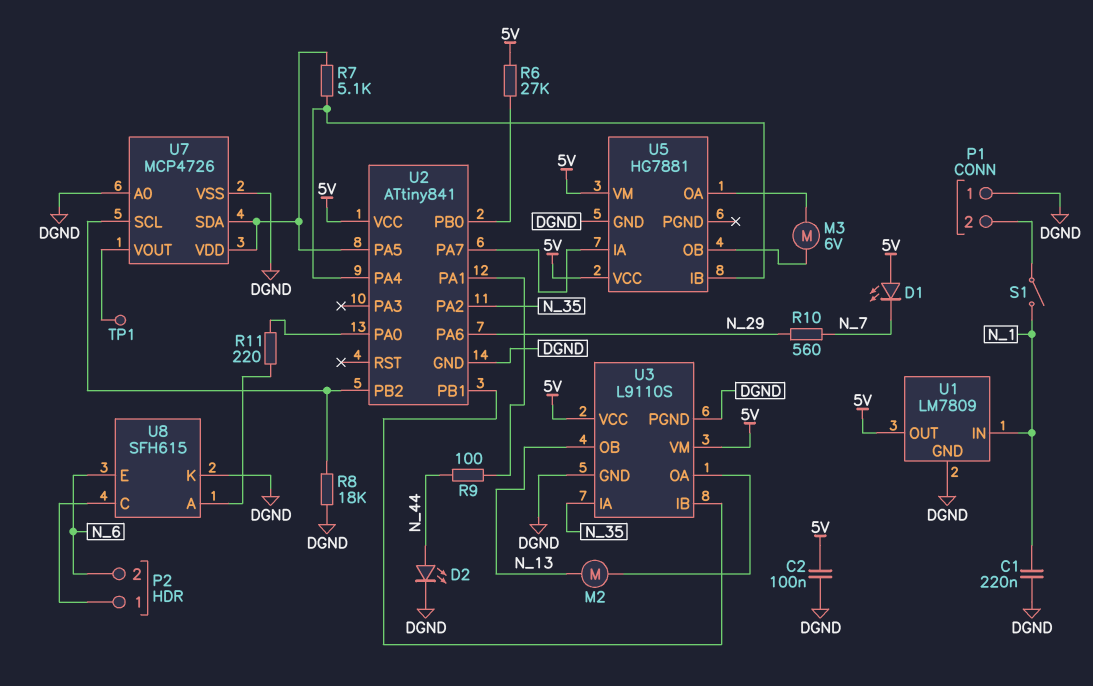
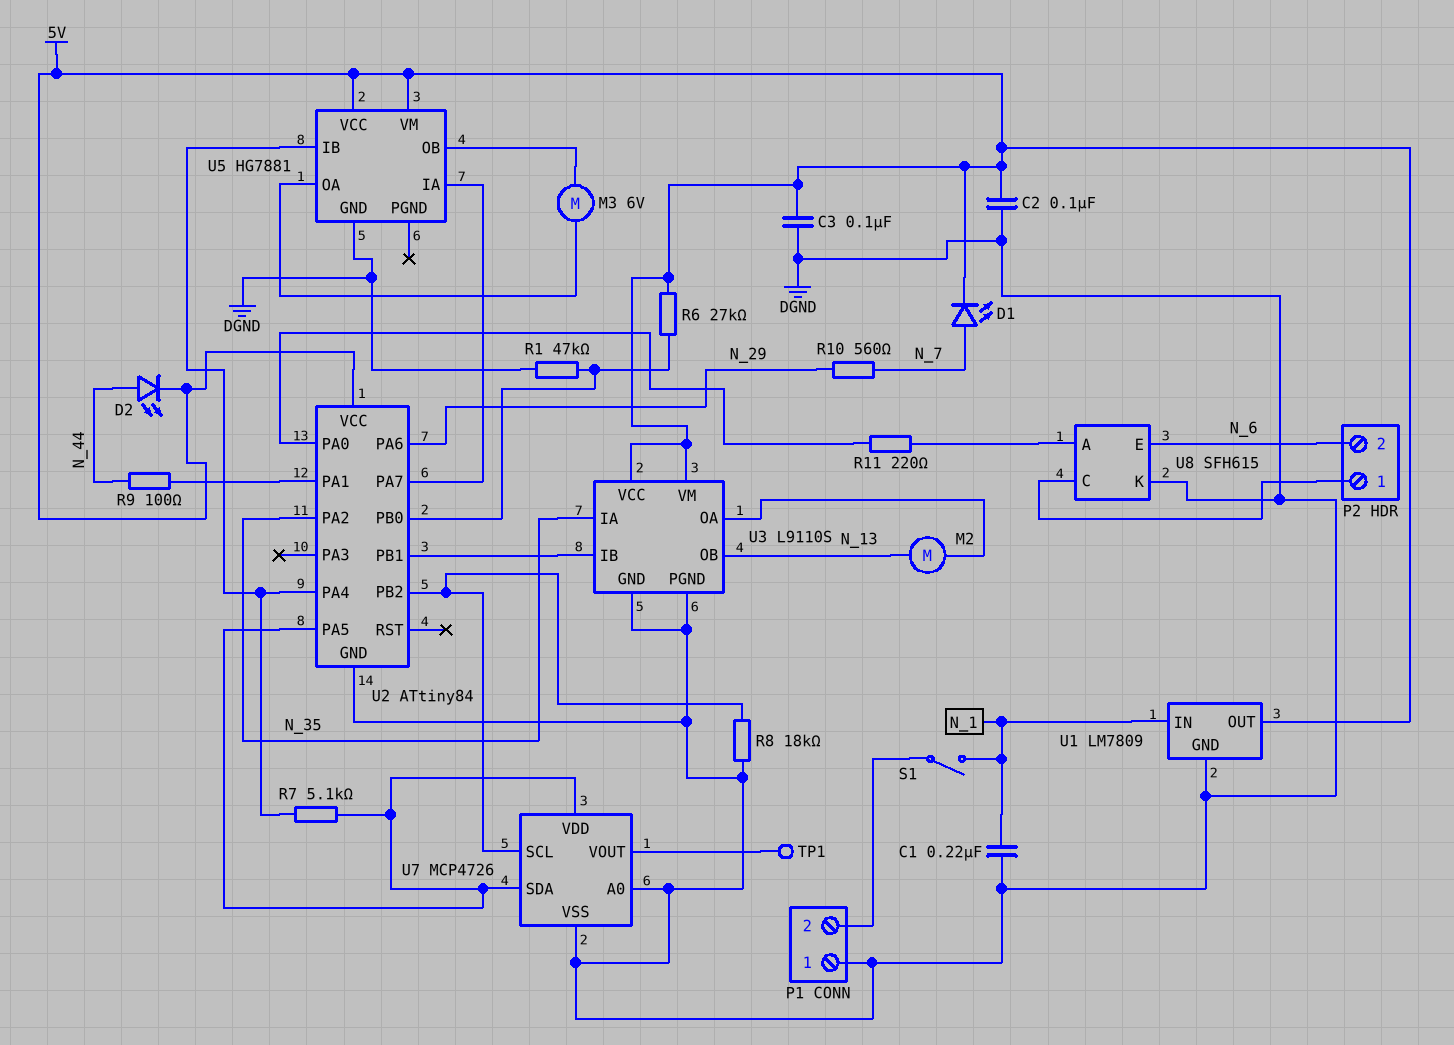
C3: none -> 100nF (5V, DGND)
D1: LED (A 5V, K N_7) -> LED (A N_7, K 5V)
D2: LED (A N_44, K DGND) -> LED (A N_44, K 5V)
R1: none -> 47k (DGND, U2/PB0)
U2: ATtiny841 -> ATtiny84

